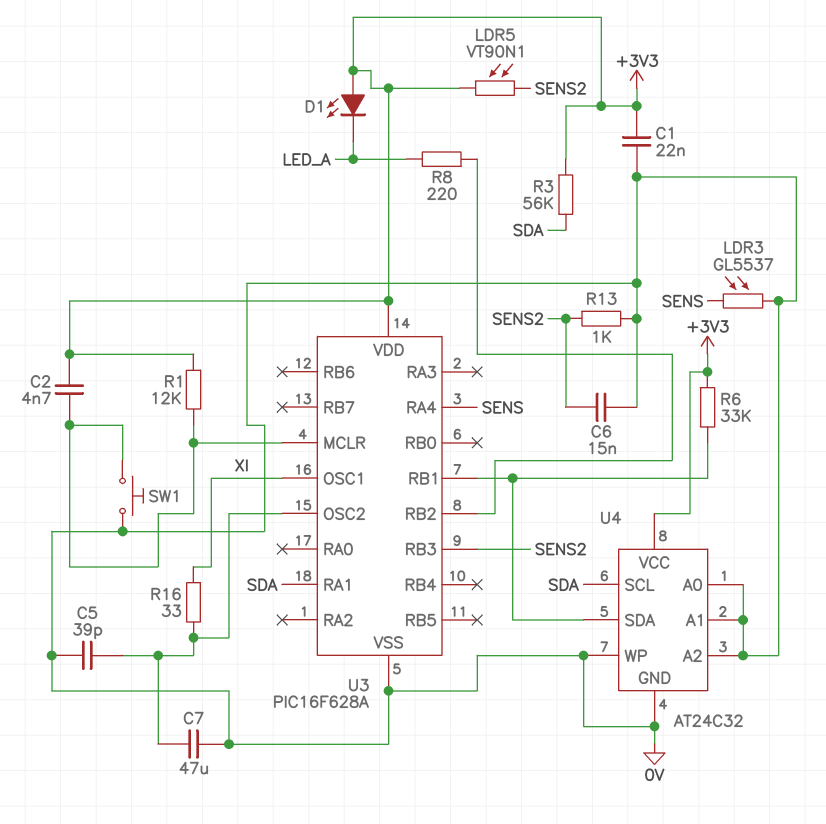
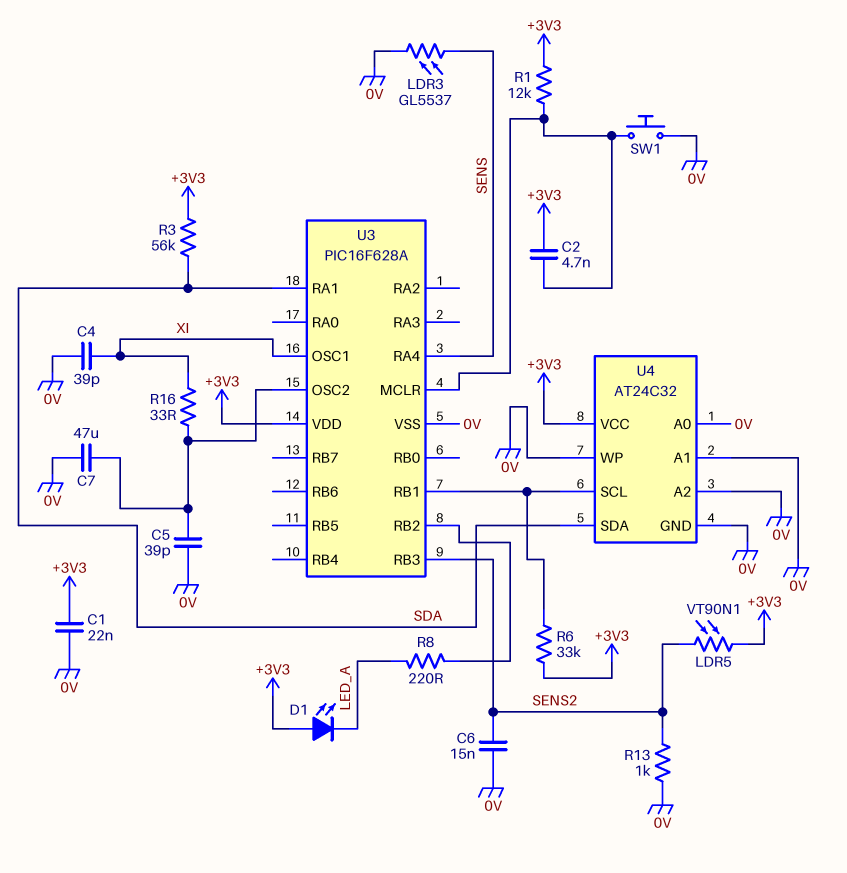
C4: none -> 39pF (0V, XI)
U4 pin SCL: SDA -> U3/RB1
U4 pin SDA: U3/RB1 -> SDA

